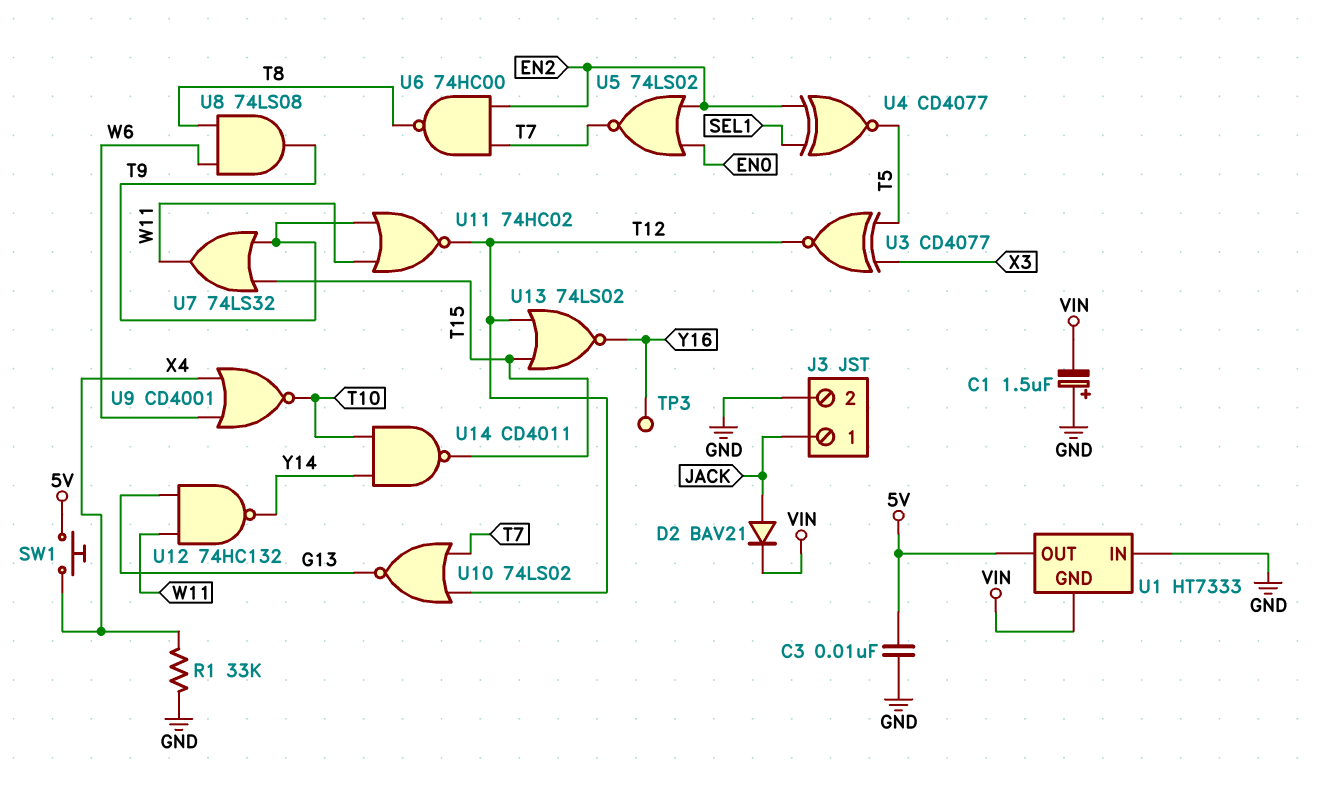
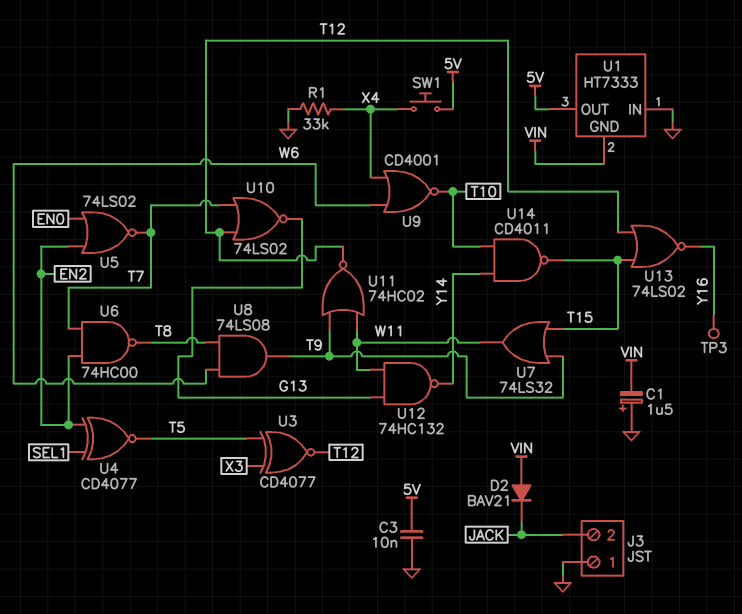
D2: diode BAV21 (A JACK, K VIN) -> diode BAV21 (A VIN, K JACK)
J3 pin 1: JACK -> GND
J3 pin 2: GND -> JACK

